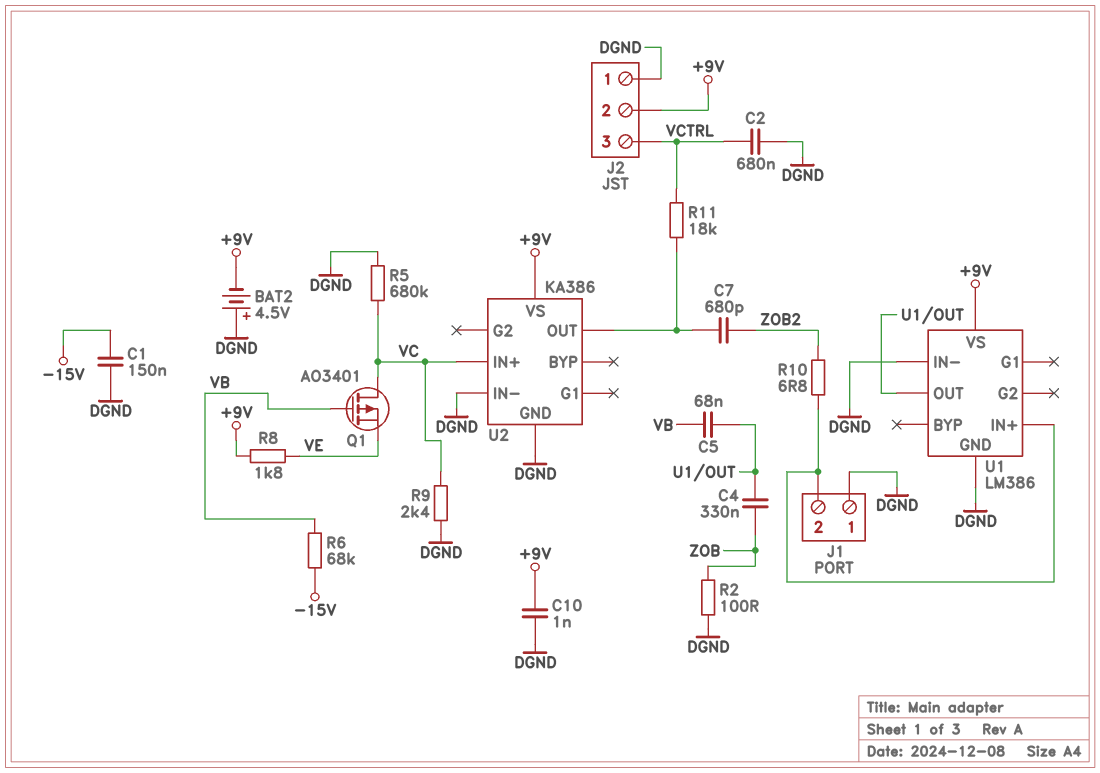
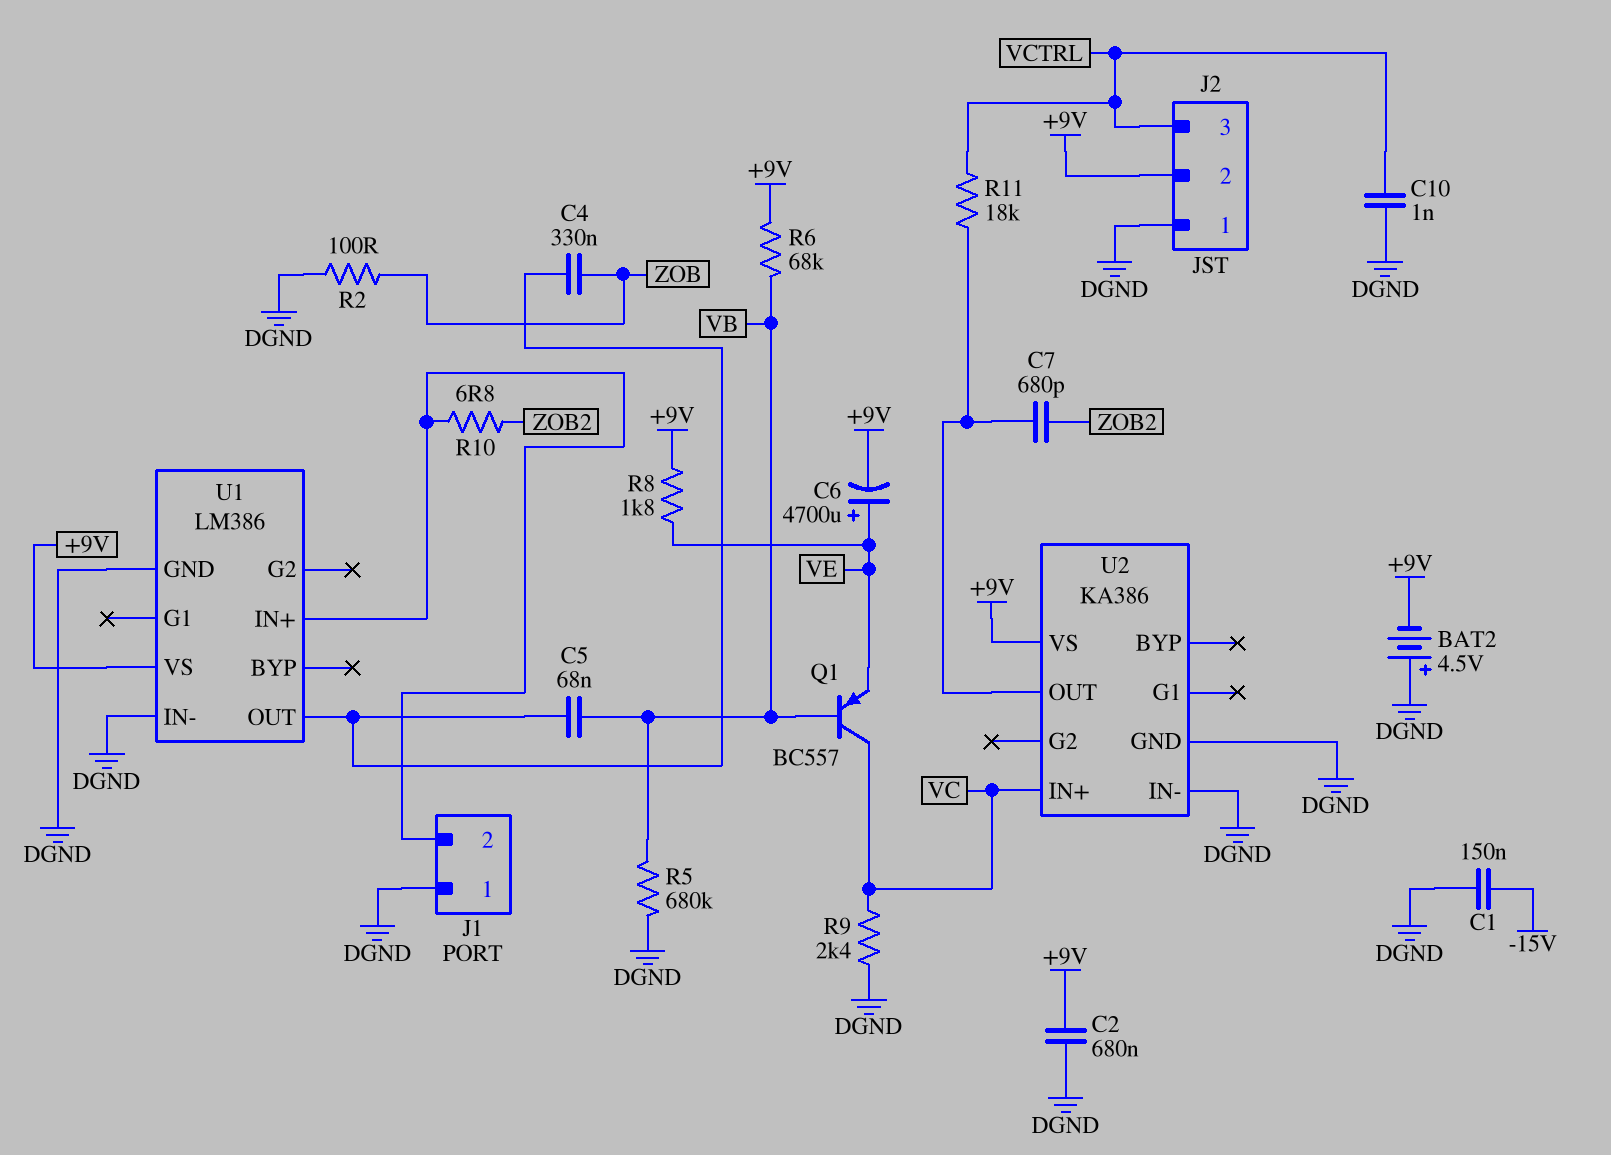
C2: 680nF (DGND, VCTRL) -> 680nF (+9V, DGND)
C6: none -> 4700uF (plus VE, minus +9V)
C10: 1nF (+9V, DGND) -> 1nF (DGND, VCTRL)
Q1: PMOS AO3401 (G VB, D VC, S VE) -> PNP BC557 (B VB, C VC, E VE)
R5: 680k (DGND, VC) -> 680k (DGND, VB)
R6: 68k (-15V, VB) -> 68k (+9V, VB)

